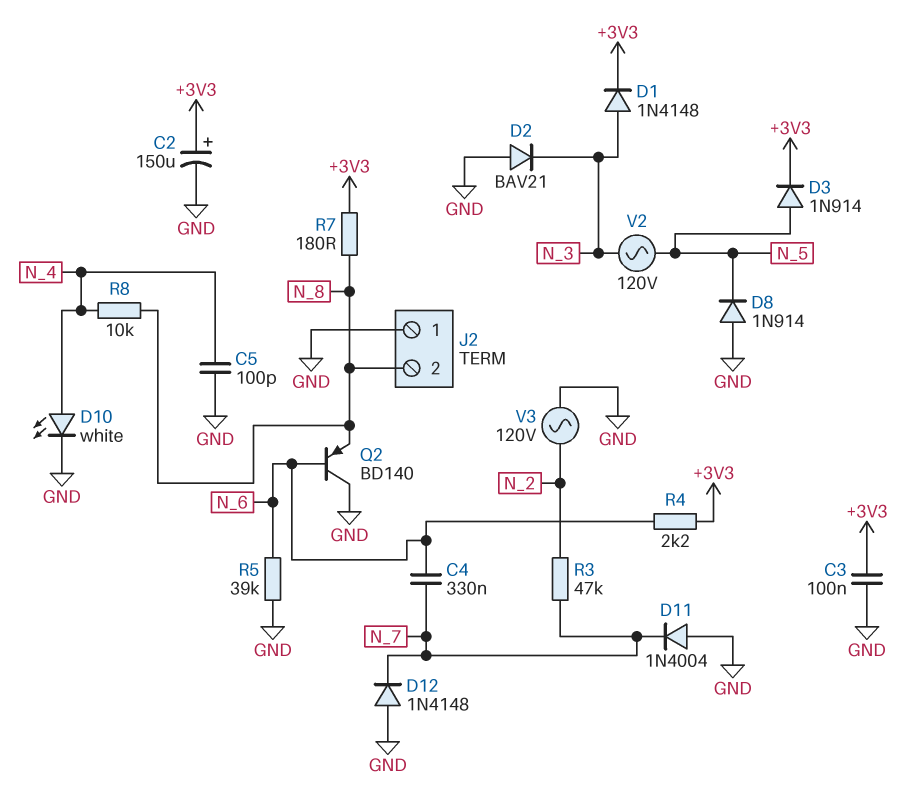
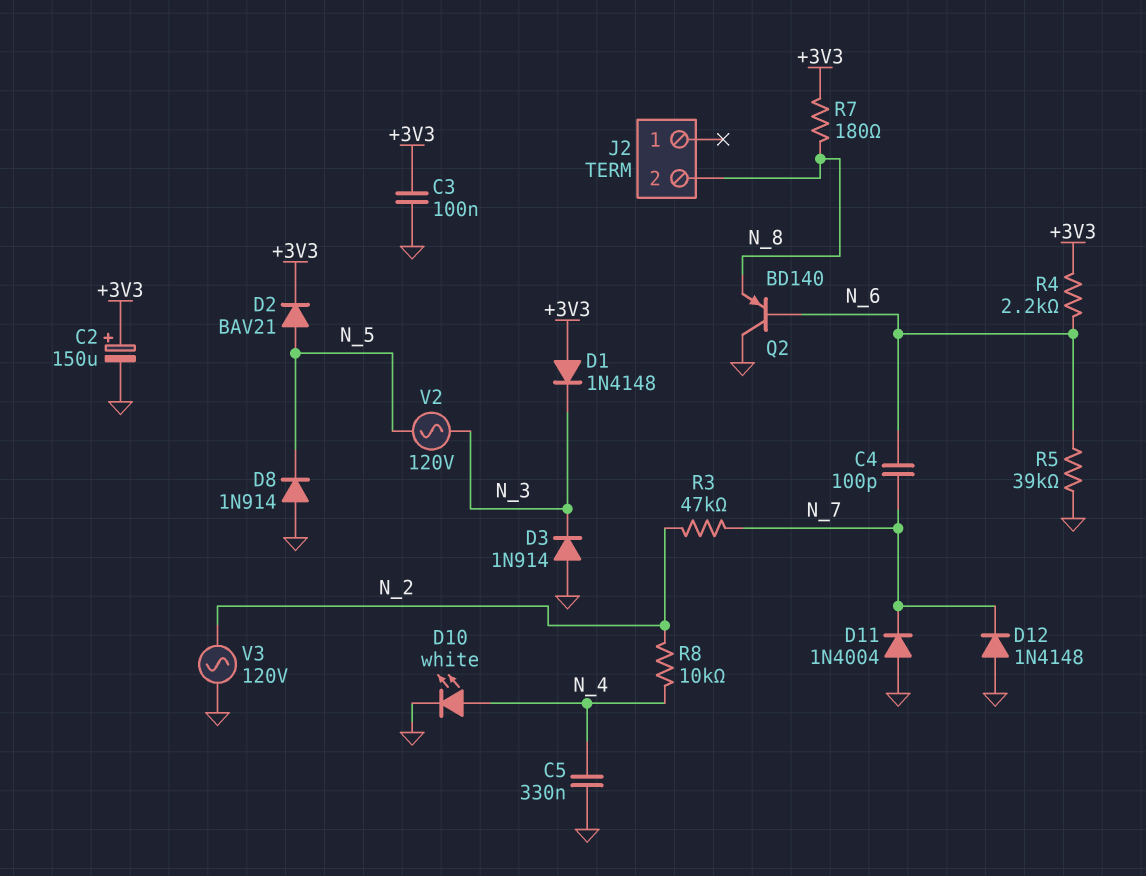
C4: 330nF (N_6, N_7) -> 100pF (N_6, N_7)
C5: 100pF (GND, N_4) -> 330nF (GND, N_4)
D1: diode 1N4148 (A N_3, K +3V3) -> diode 1N4148 (A +3V3, K N_3)
D2: diode BAV21 (A GND, K N_3) -> diode BAV21 (A N_5, K +3V3)
D3: diode 1N914 (A N_5, K +3V3) -> diode 1N914 (A GND, K N_3)
J2 pin 1: GND -> none
R8: 10k (N_4, N_8) -> 10k (N_2, N_4)

